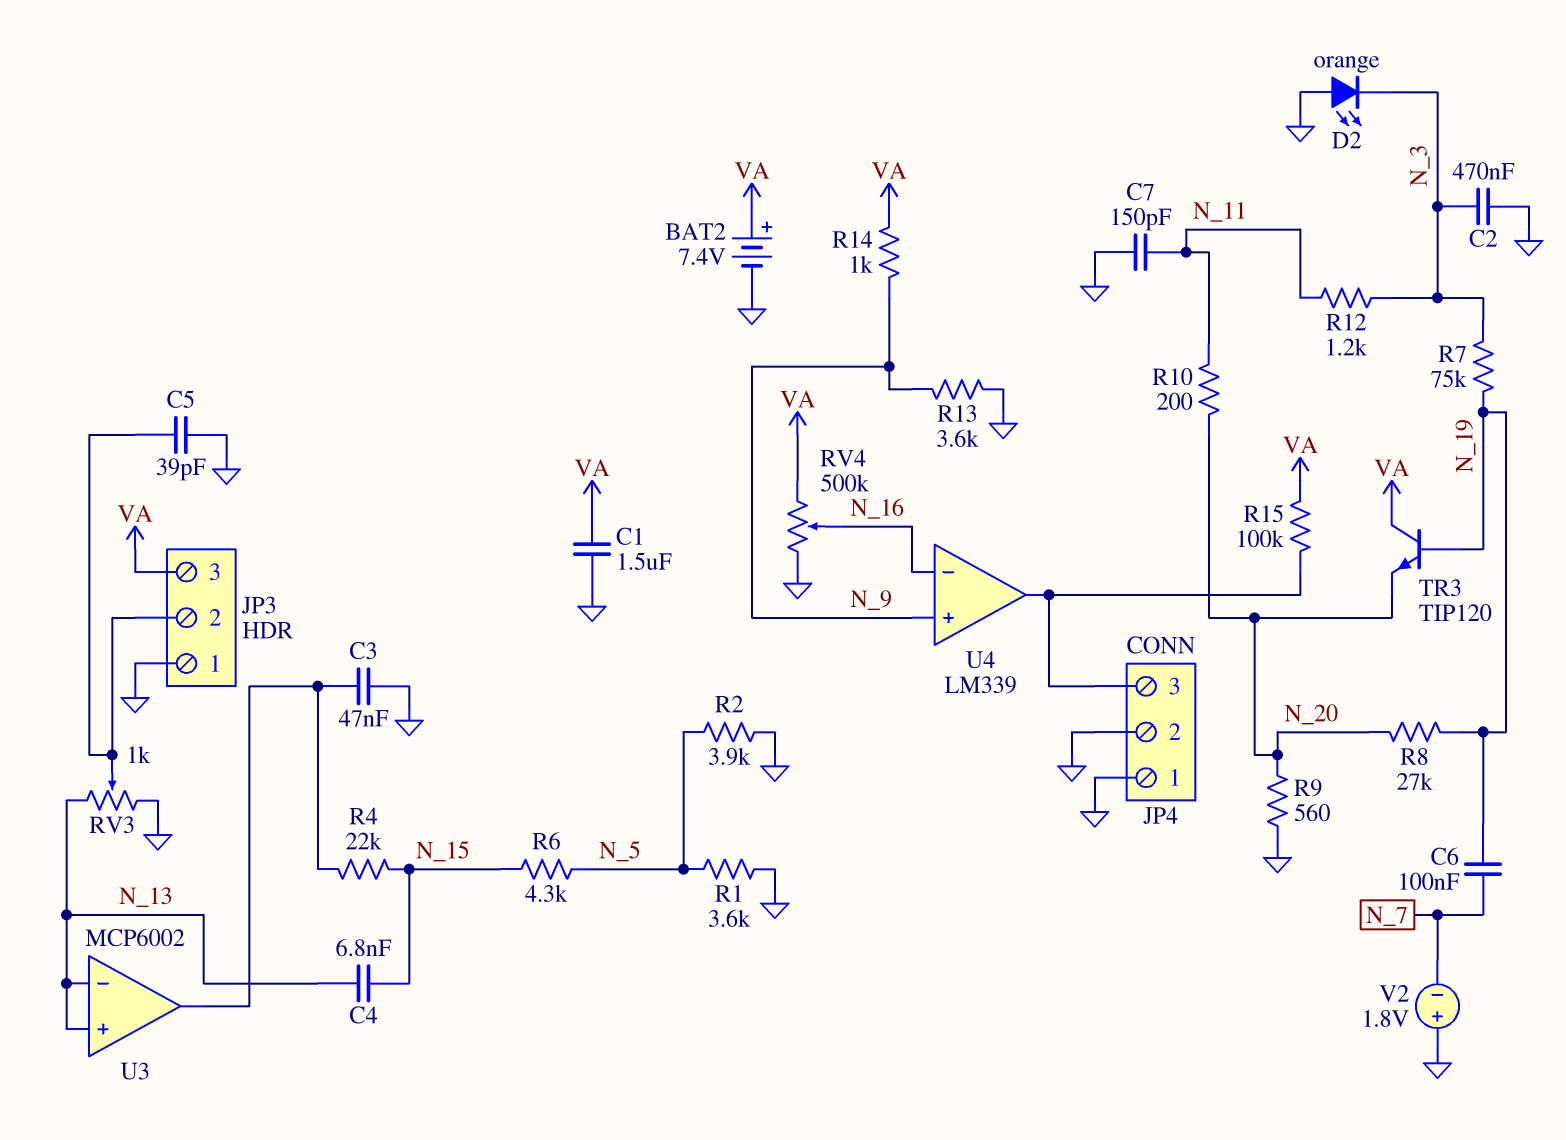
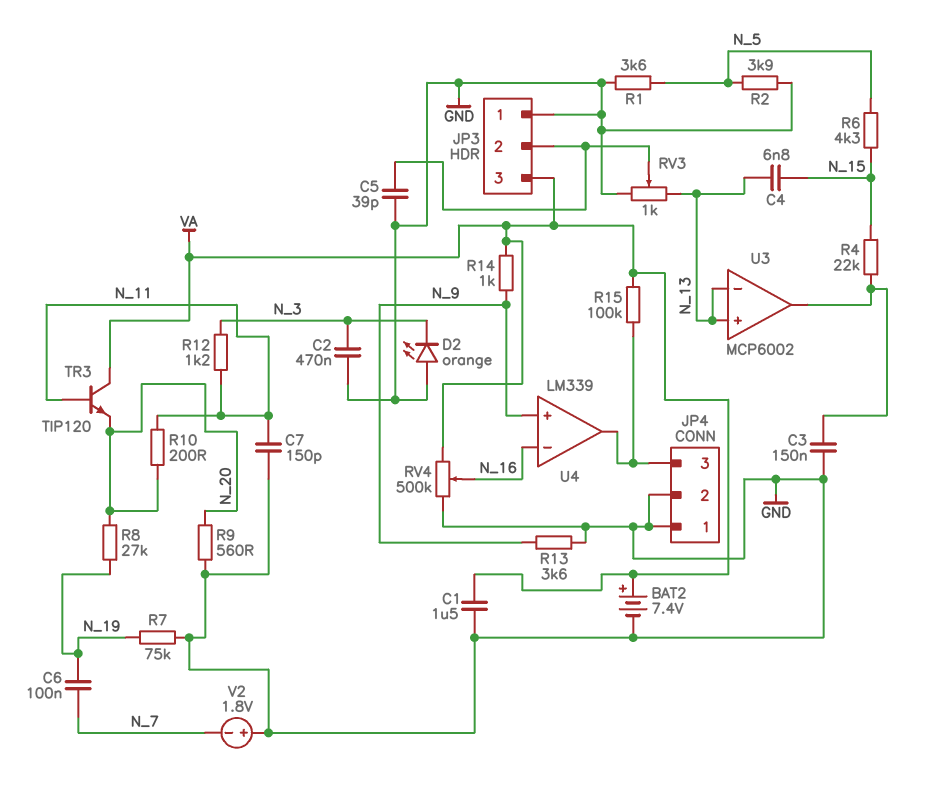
C3: 47nF (GND, U3/out) -> 150nF (GND, U3/out)
R7: 75k (N_3, N_19) -> 75k (GND, N_19)
TR3: NPN TIP120 (B N_19, C VA, E N_20) -> NPN TIP120 (B N_11, C VA, E N_20)

